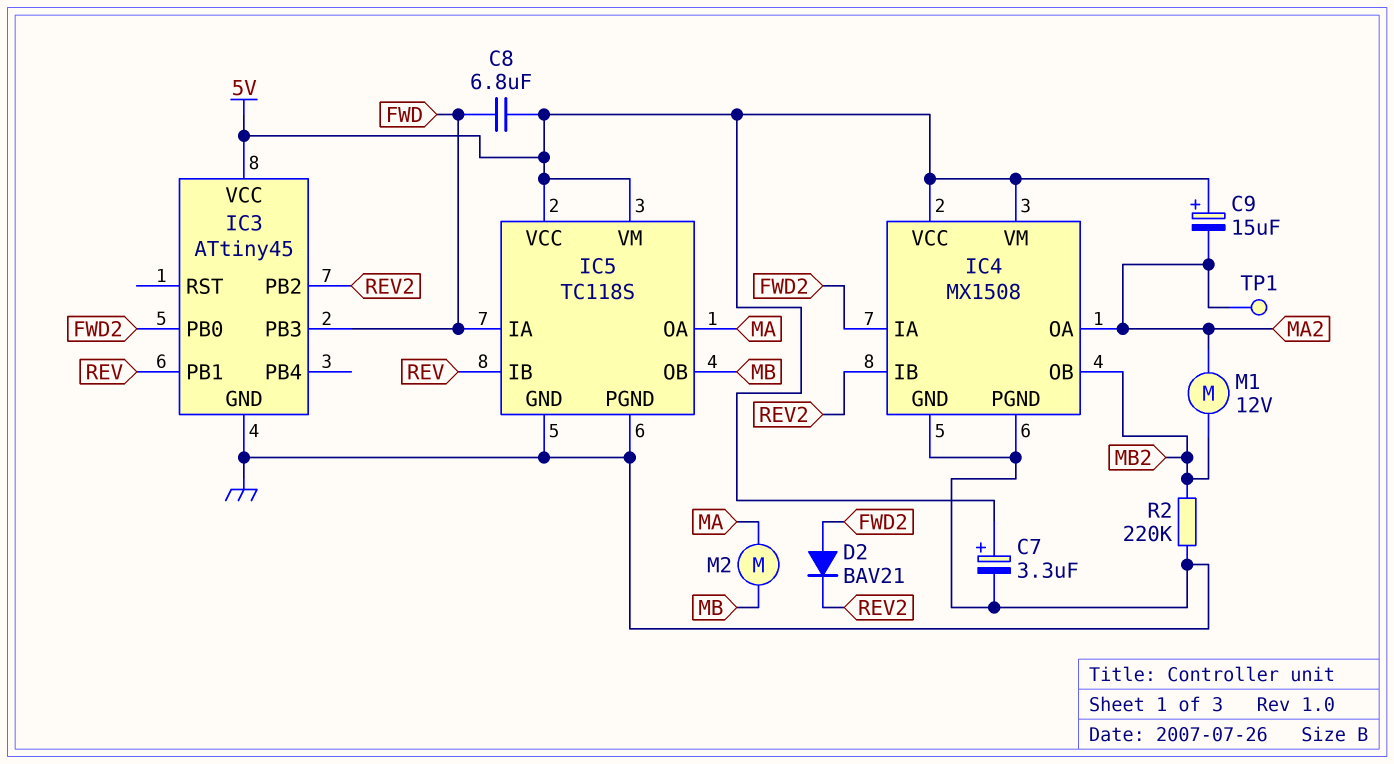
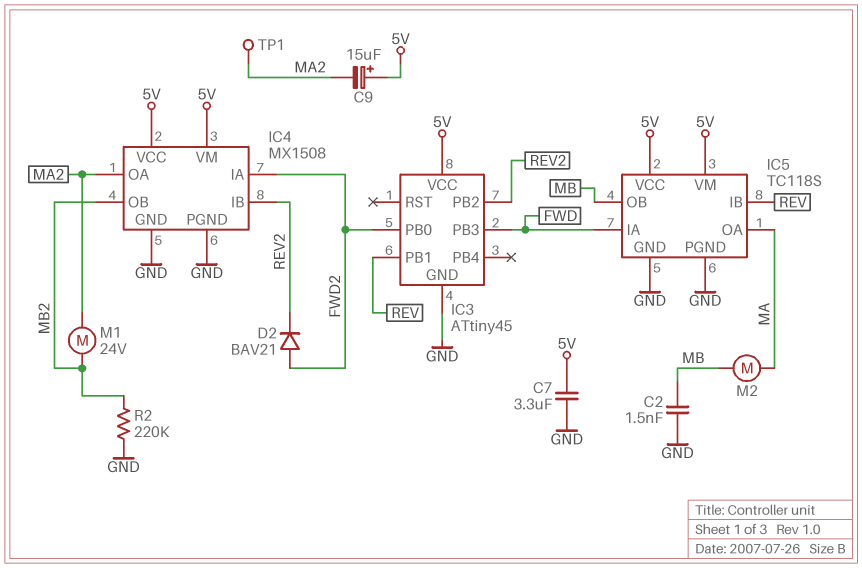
C2: none -> 1.5nF (GND, MB)
C7: 3.3uF (plus 5V, minus GND) -> 3.3uF (5V, GND)
C8: 6.8uF (5V, FWD) -> none
M1: motor 12V (MA2, MB2) -> motor 24V (MA2, MB2)

